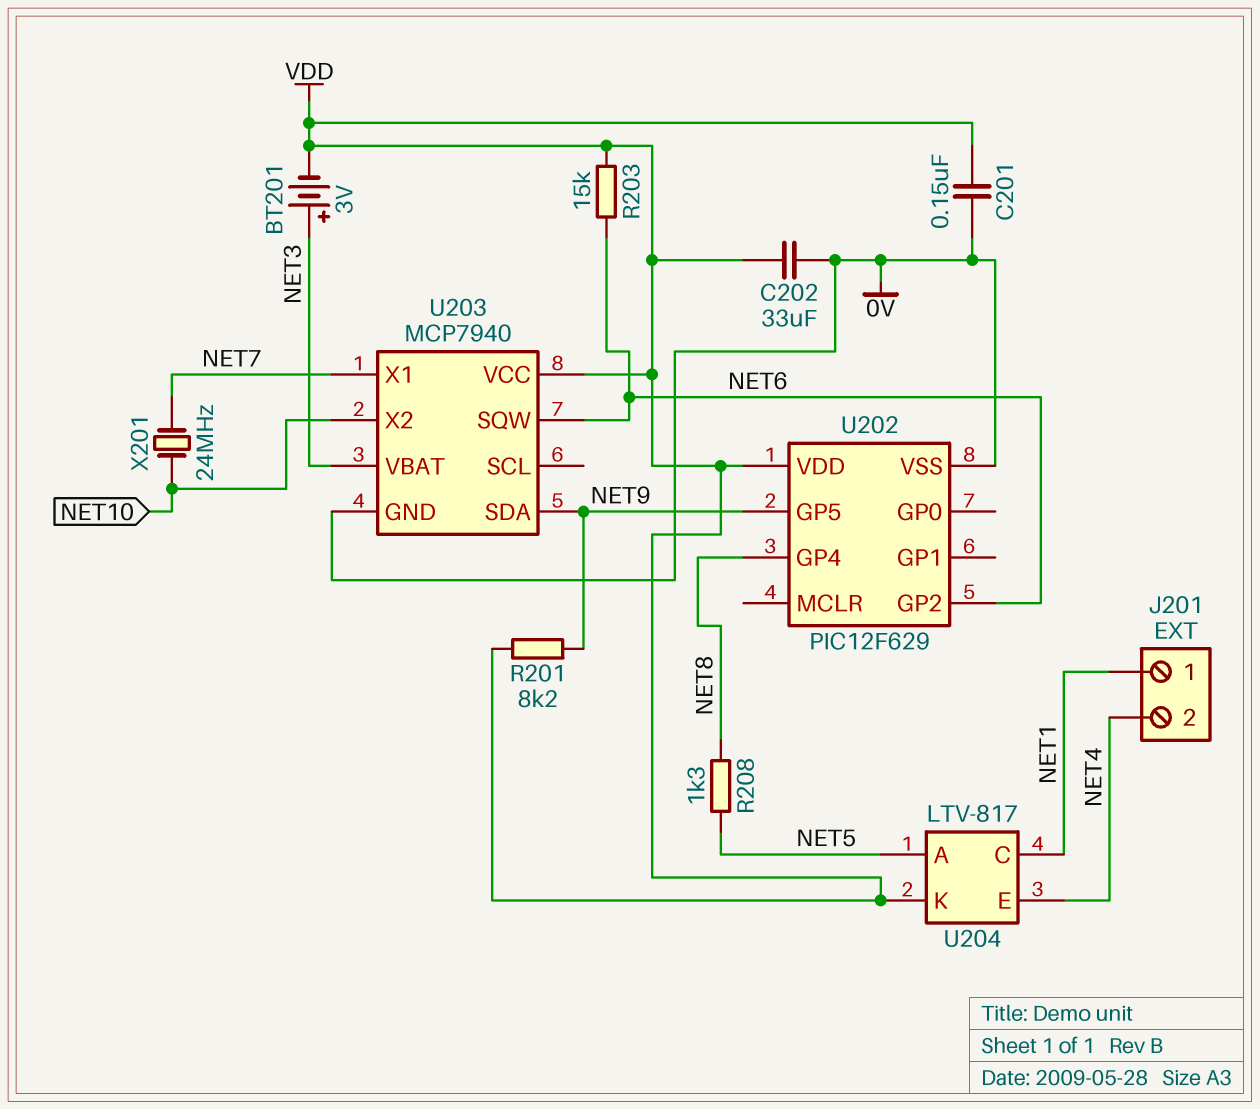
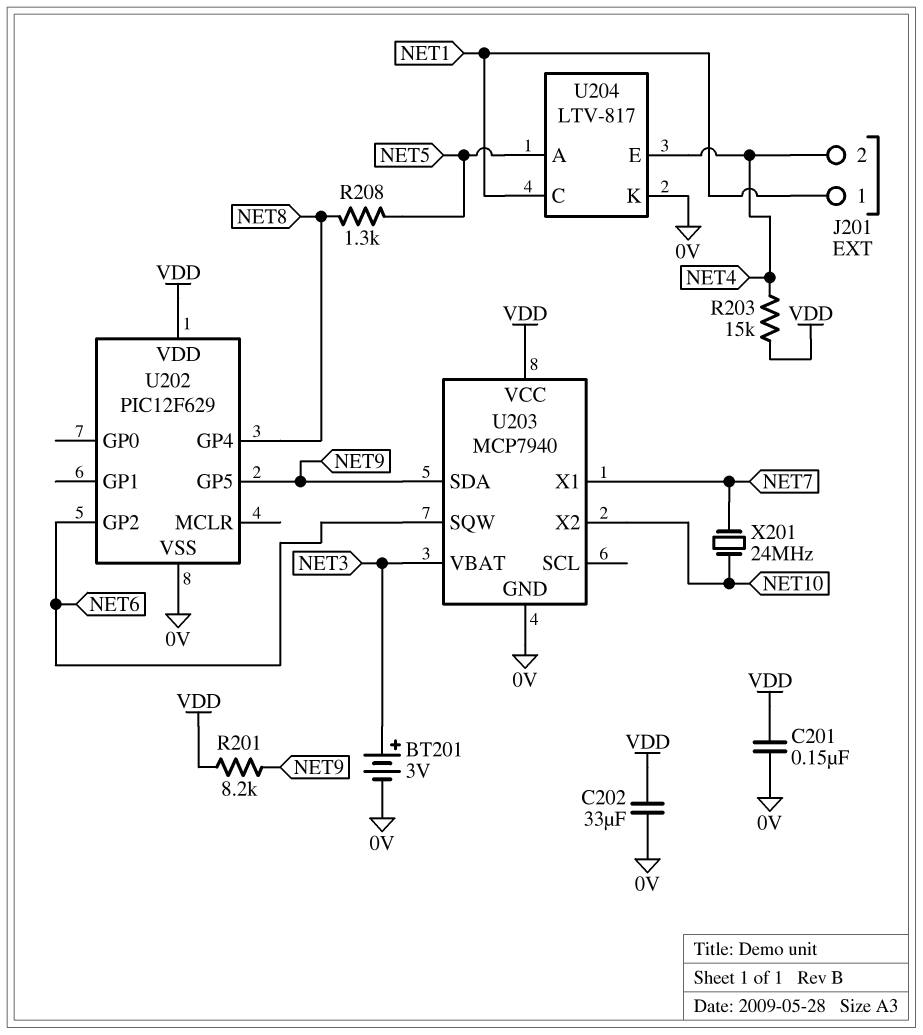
BT201: 3V (plus NET3, minus VDD) -> 3V (plus NET3, minus 0V)
R203: 15k (NET6, VDD) -> 15k (NET4, VDD)
U204 pin K: VDD -> 0V

